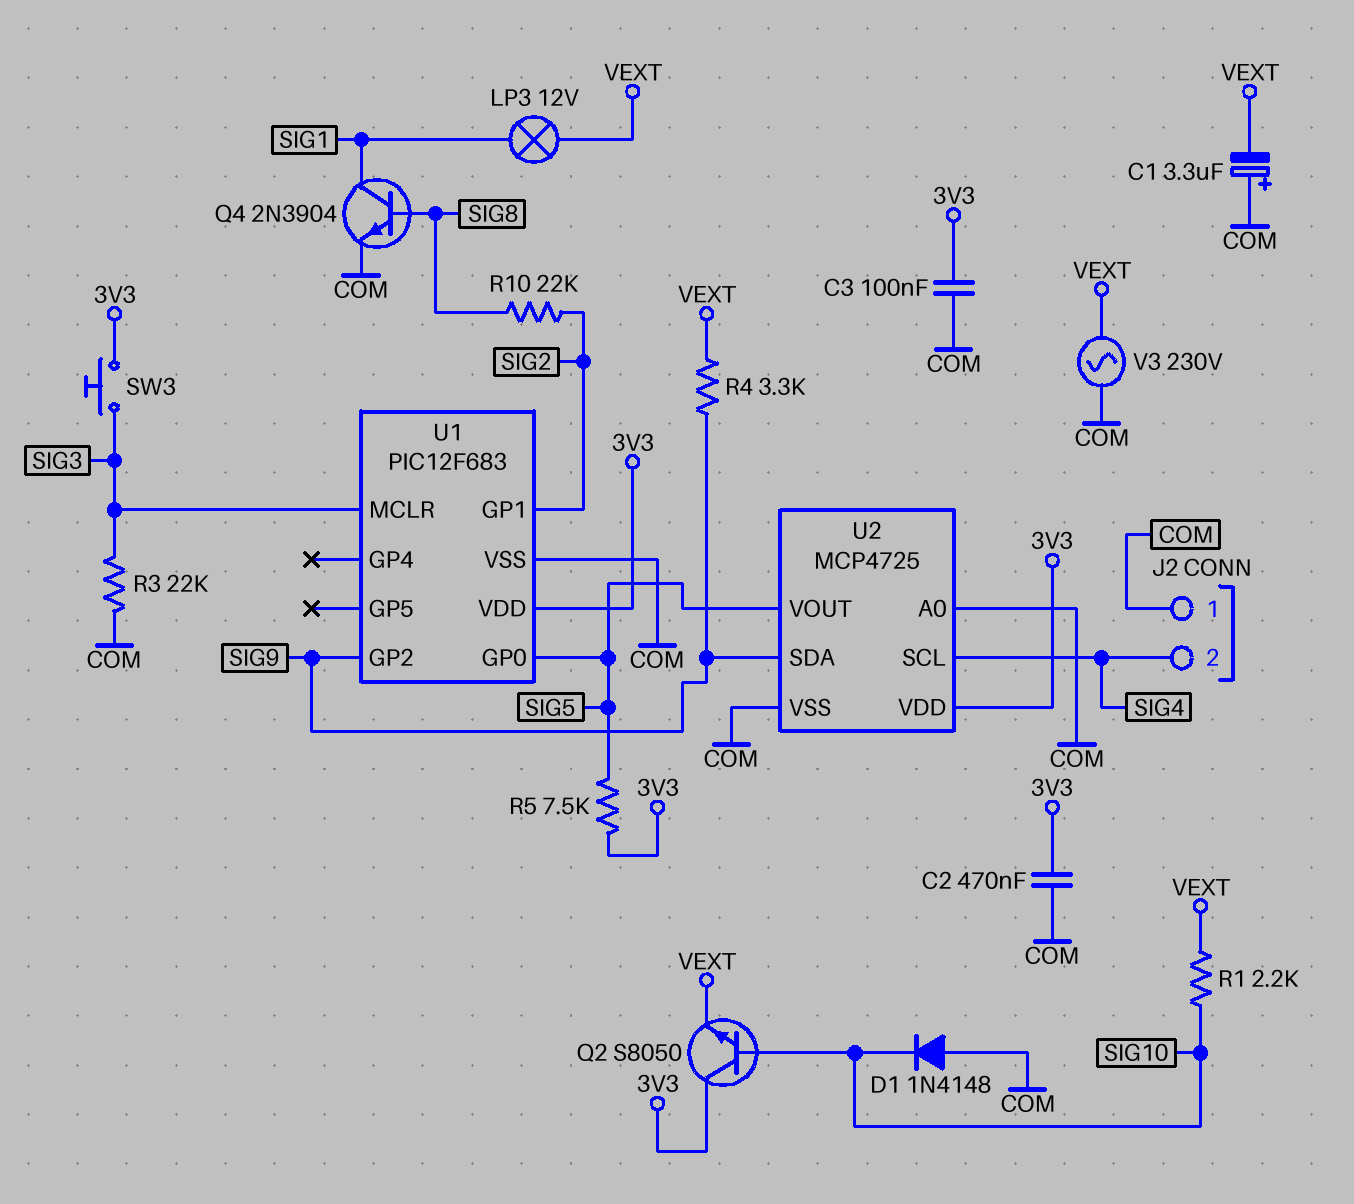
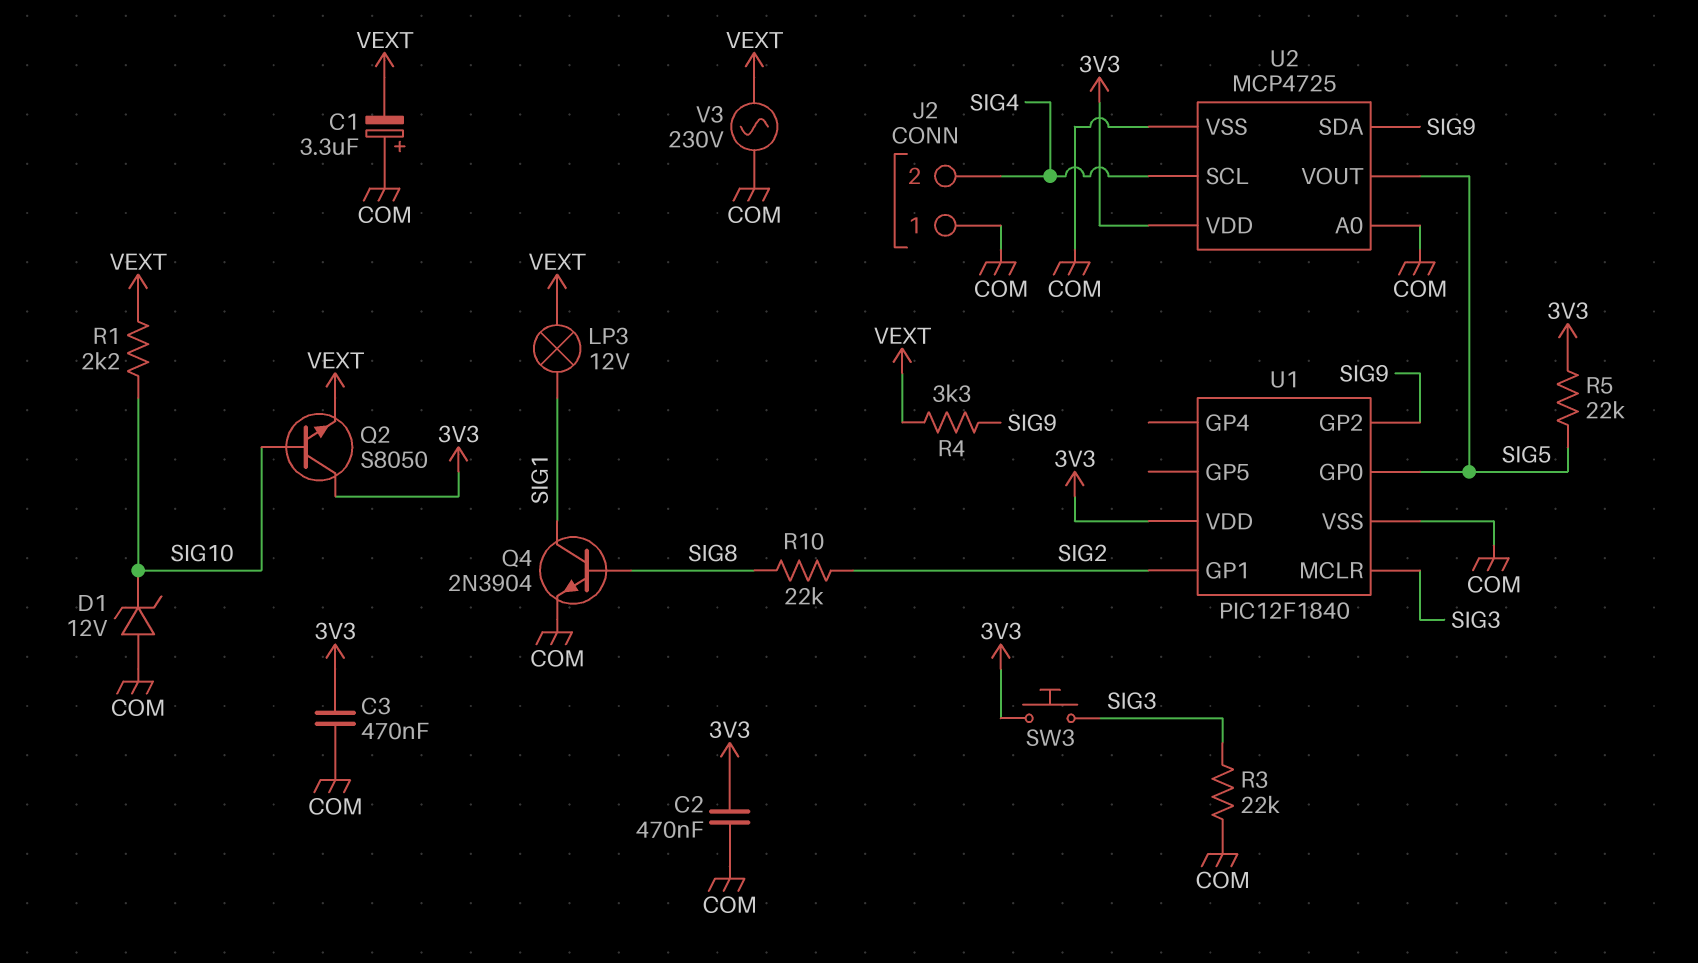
C3: 100nF (3V3, COM) -> 470nF (3V3, COM)
D1: diode 1N4148 (A COM, K SIG10) -> zener 12V (A COM, K SIG10)
R5: 7.5k (3V3, SIG5) -> 22k (3V3, SIG5)
U1: PIC12F683 -> PIC12F1840

